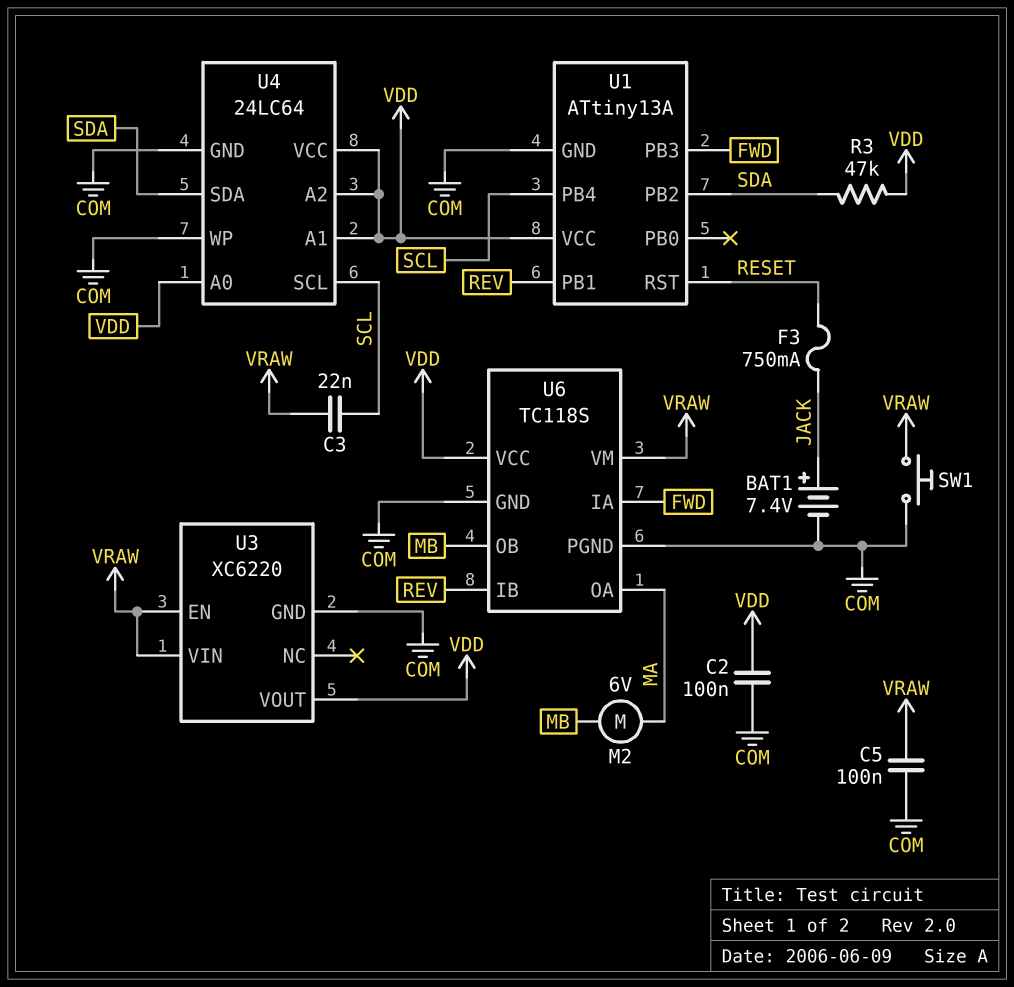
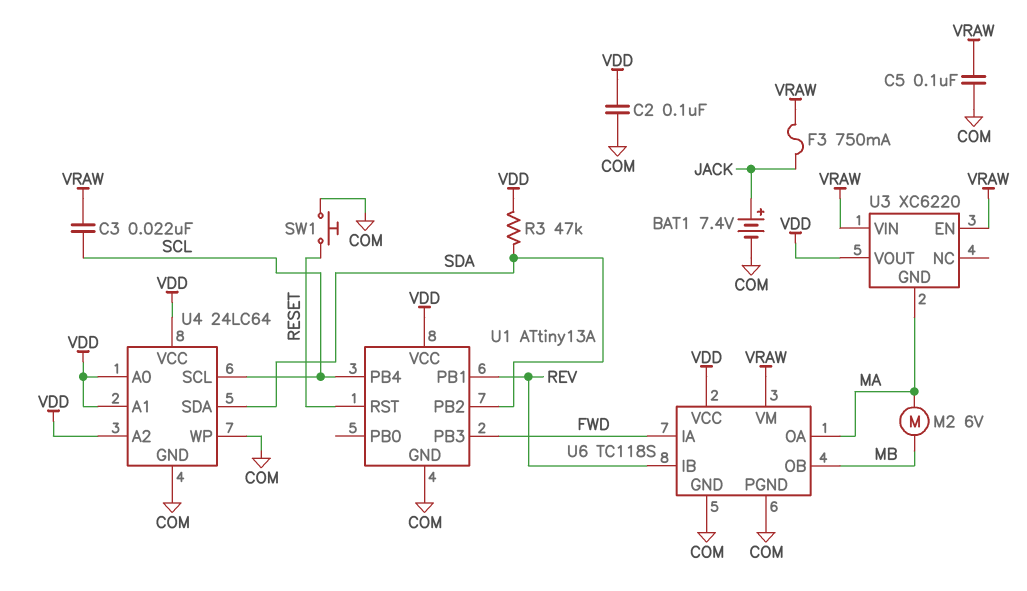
F3: 750mA (JACK, RESET) -> 750mA (JACK, VRAW)
SW1: button (COM, VRAW) -> button (COM, RESET)
U3 pin GND: COM -> MA

